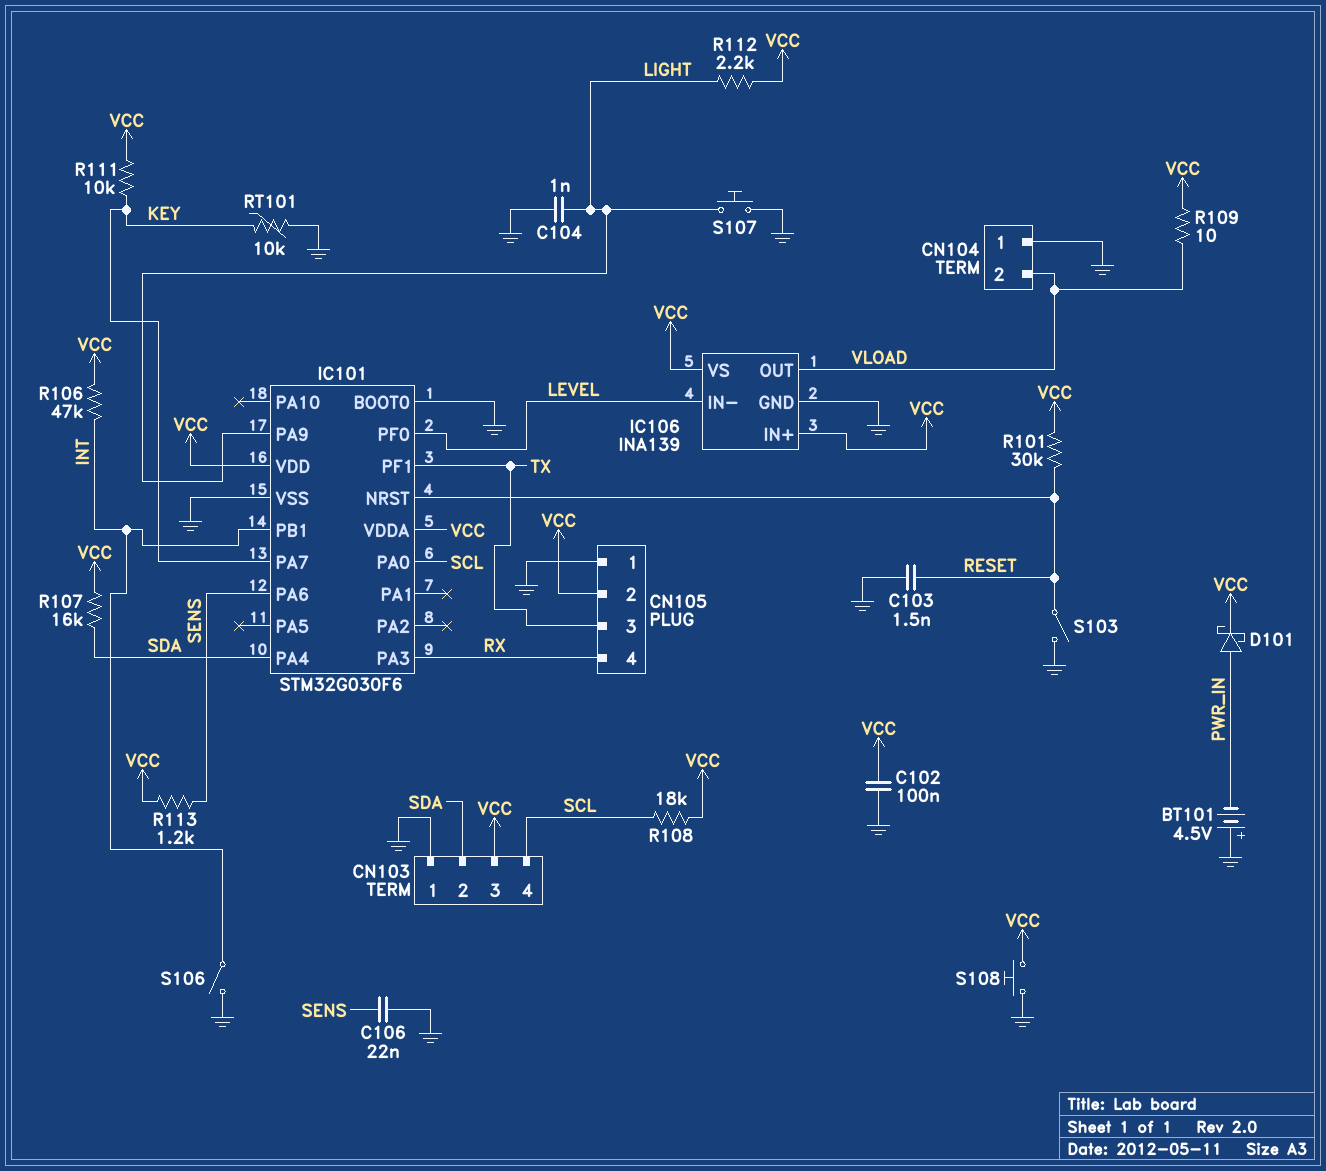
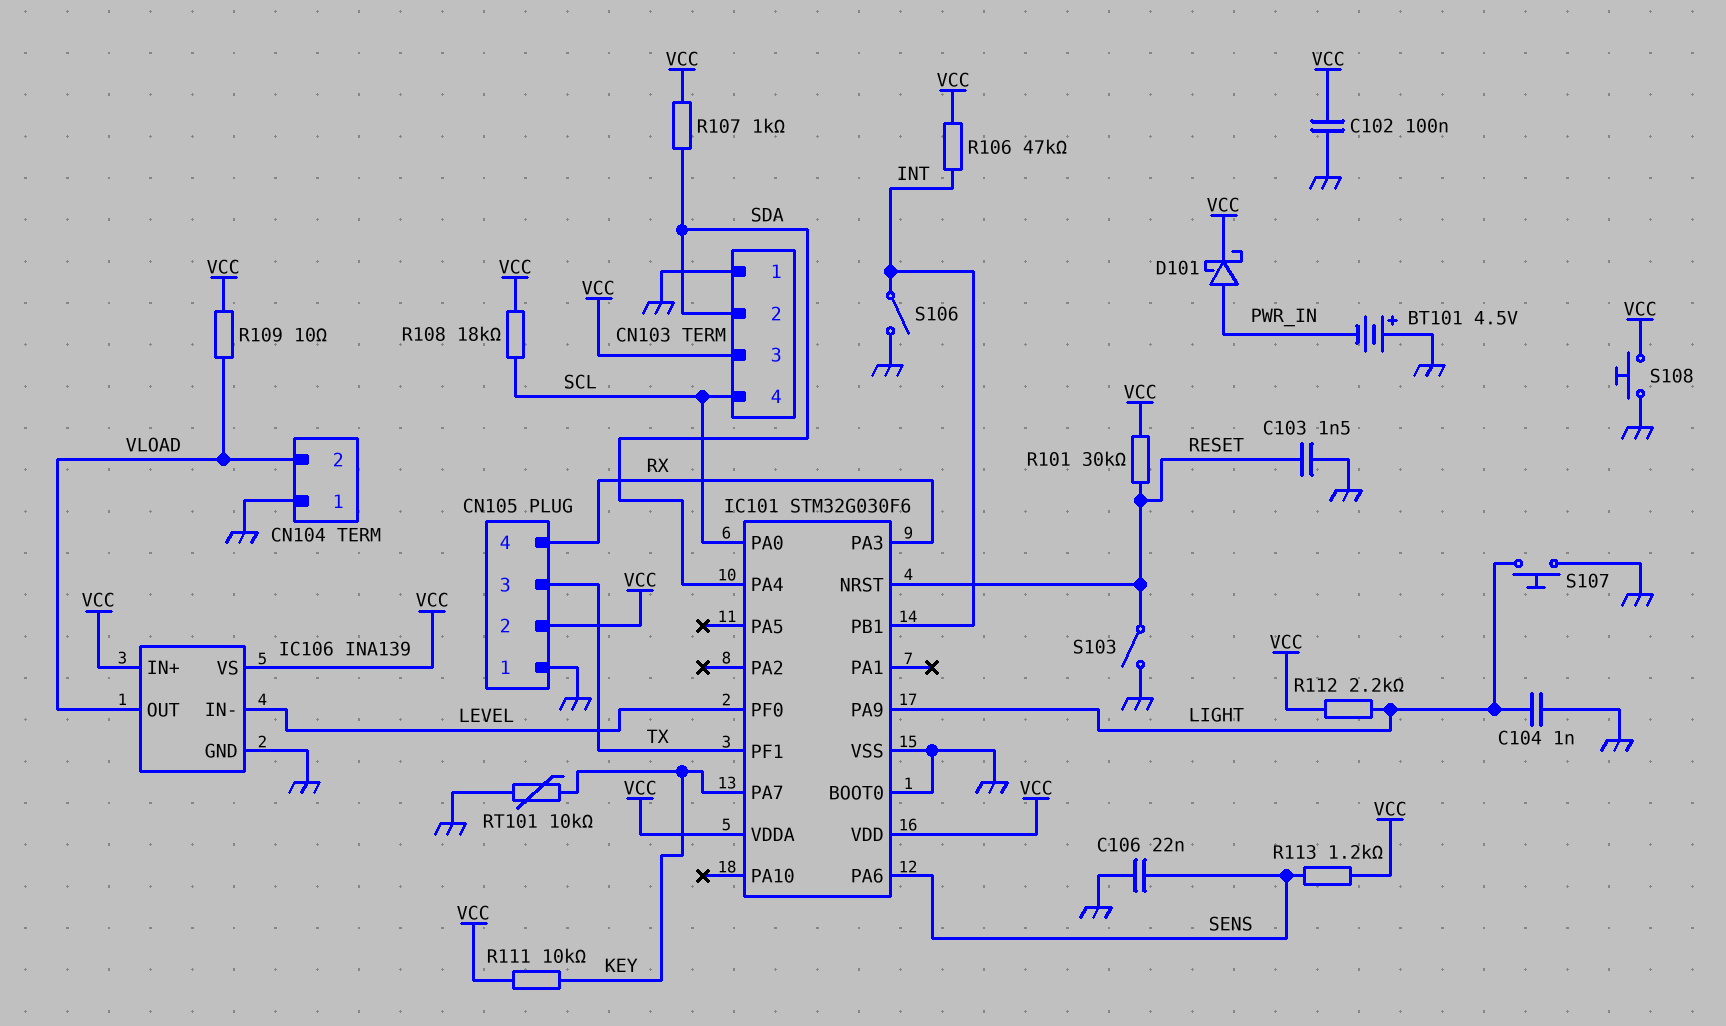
R107: 16k (SDA, VCC) -> 1k (SDA, VCC)

